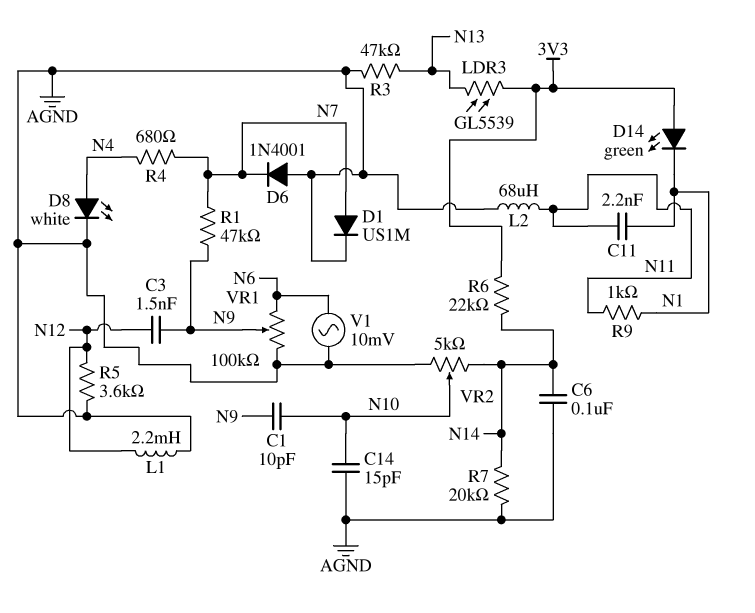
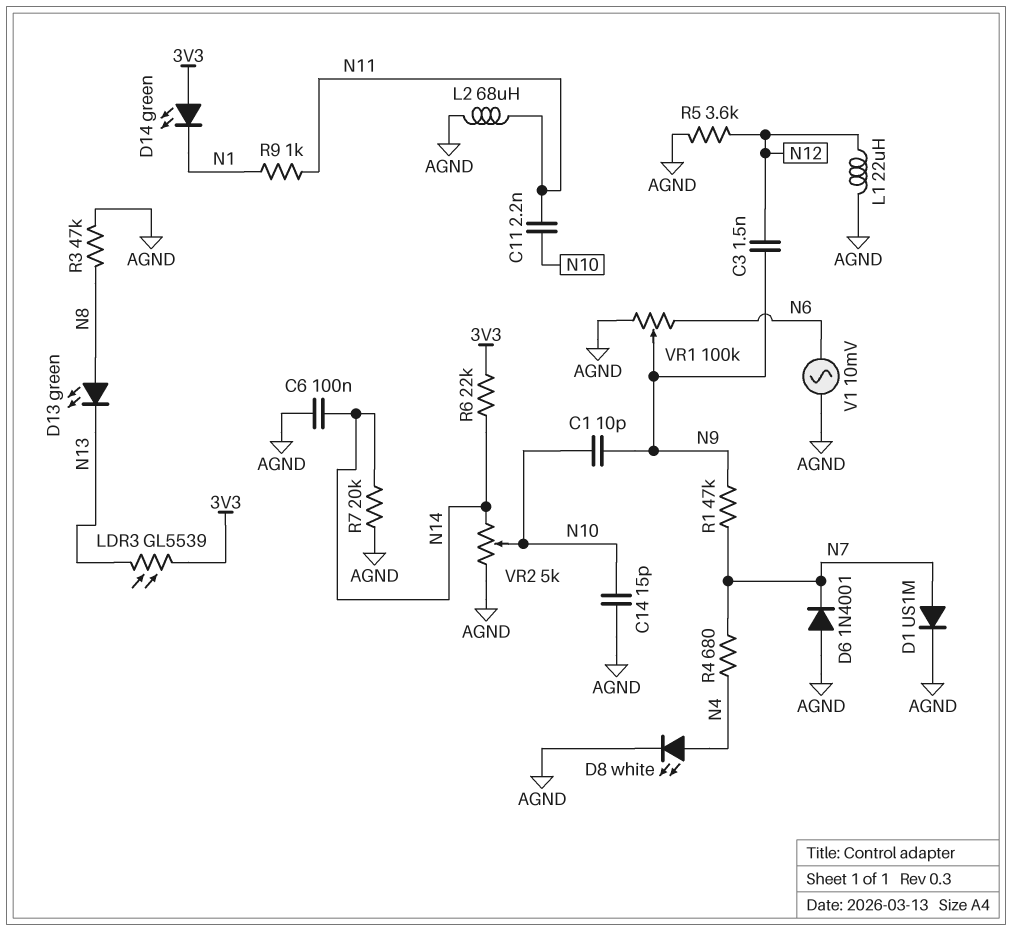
C11: 2.2nF (N1, N11) -> 2.2nF (N10, N11)
D13: none -> LED green (A N8, K N13)
L1: 2.2mH (AGND, N12) -> 22uH (AGND, N12)
R3: 47k (AGND, N13) -> 47k (AGND, N8)

